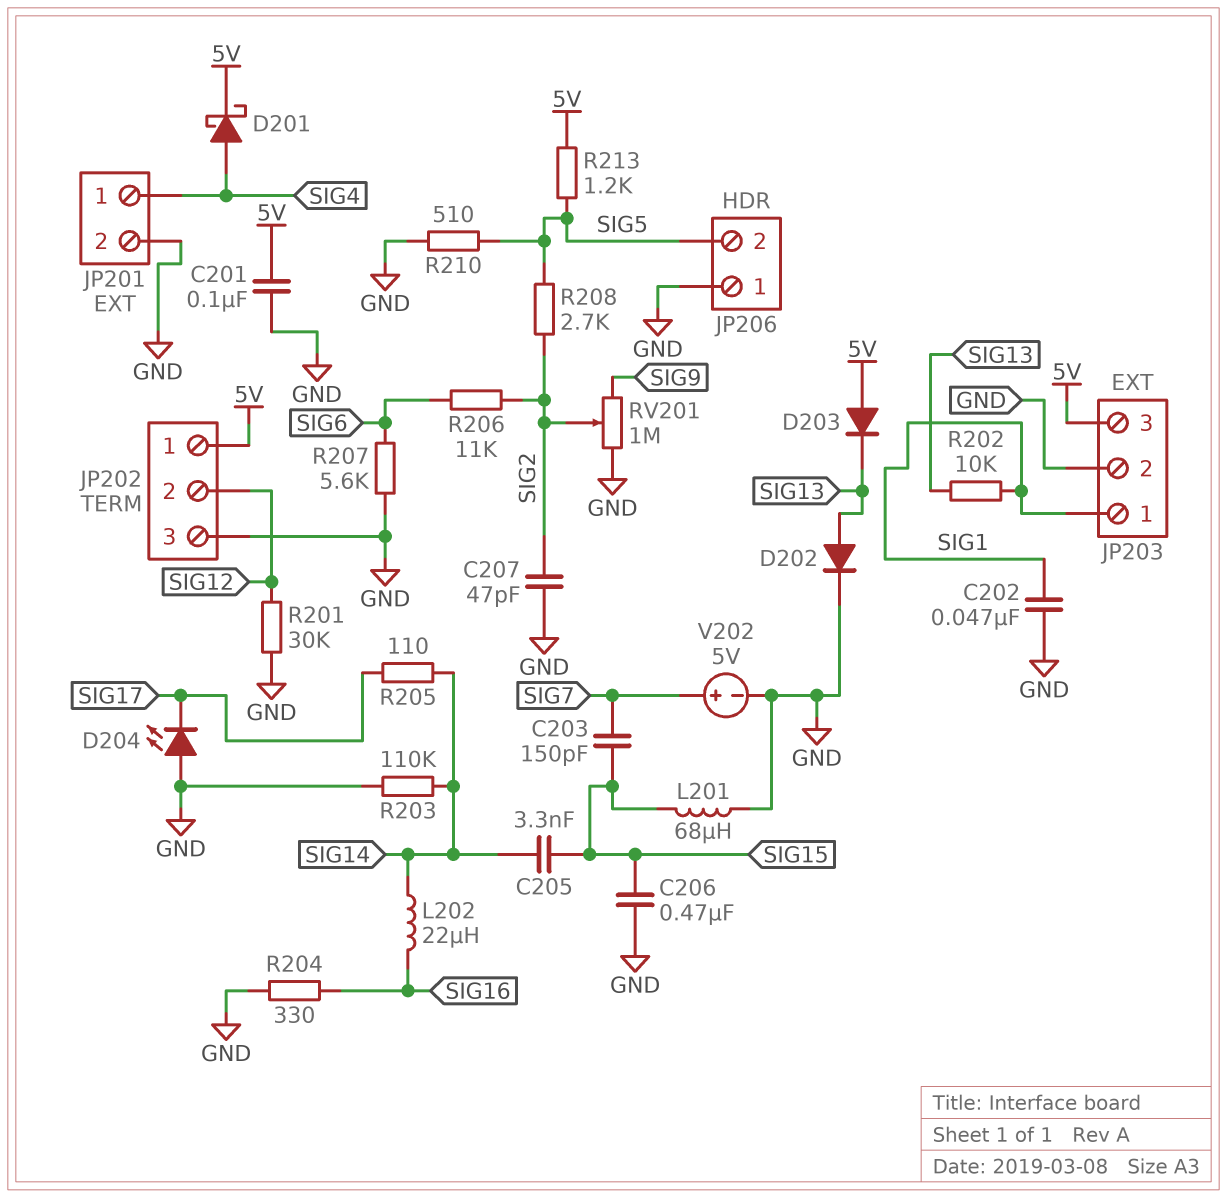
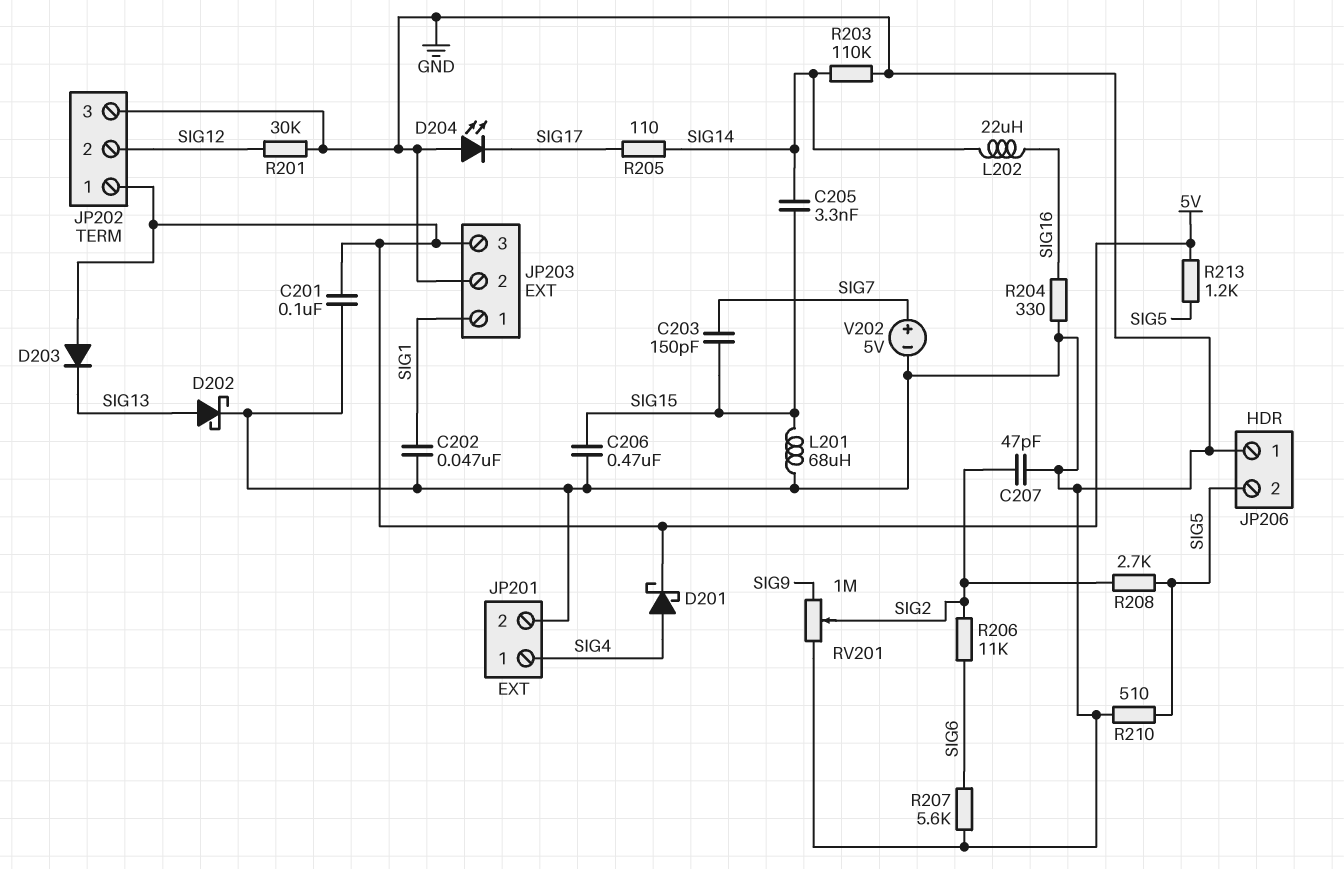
D202: diode (A SIG13, K GND) -> schottky (A SIG13, K GND)
R202: 10k (SIG1, SIG13) -> none

